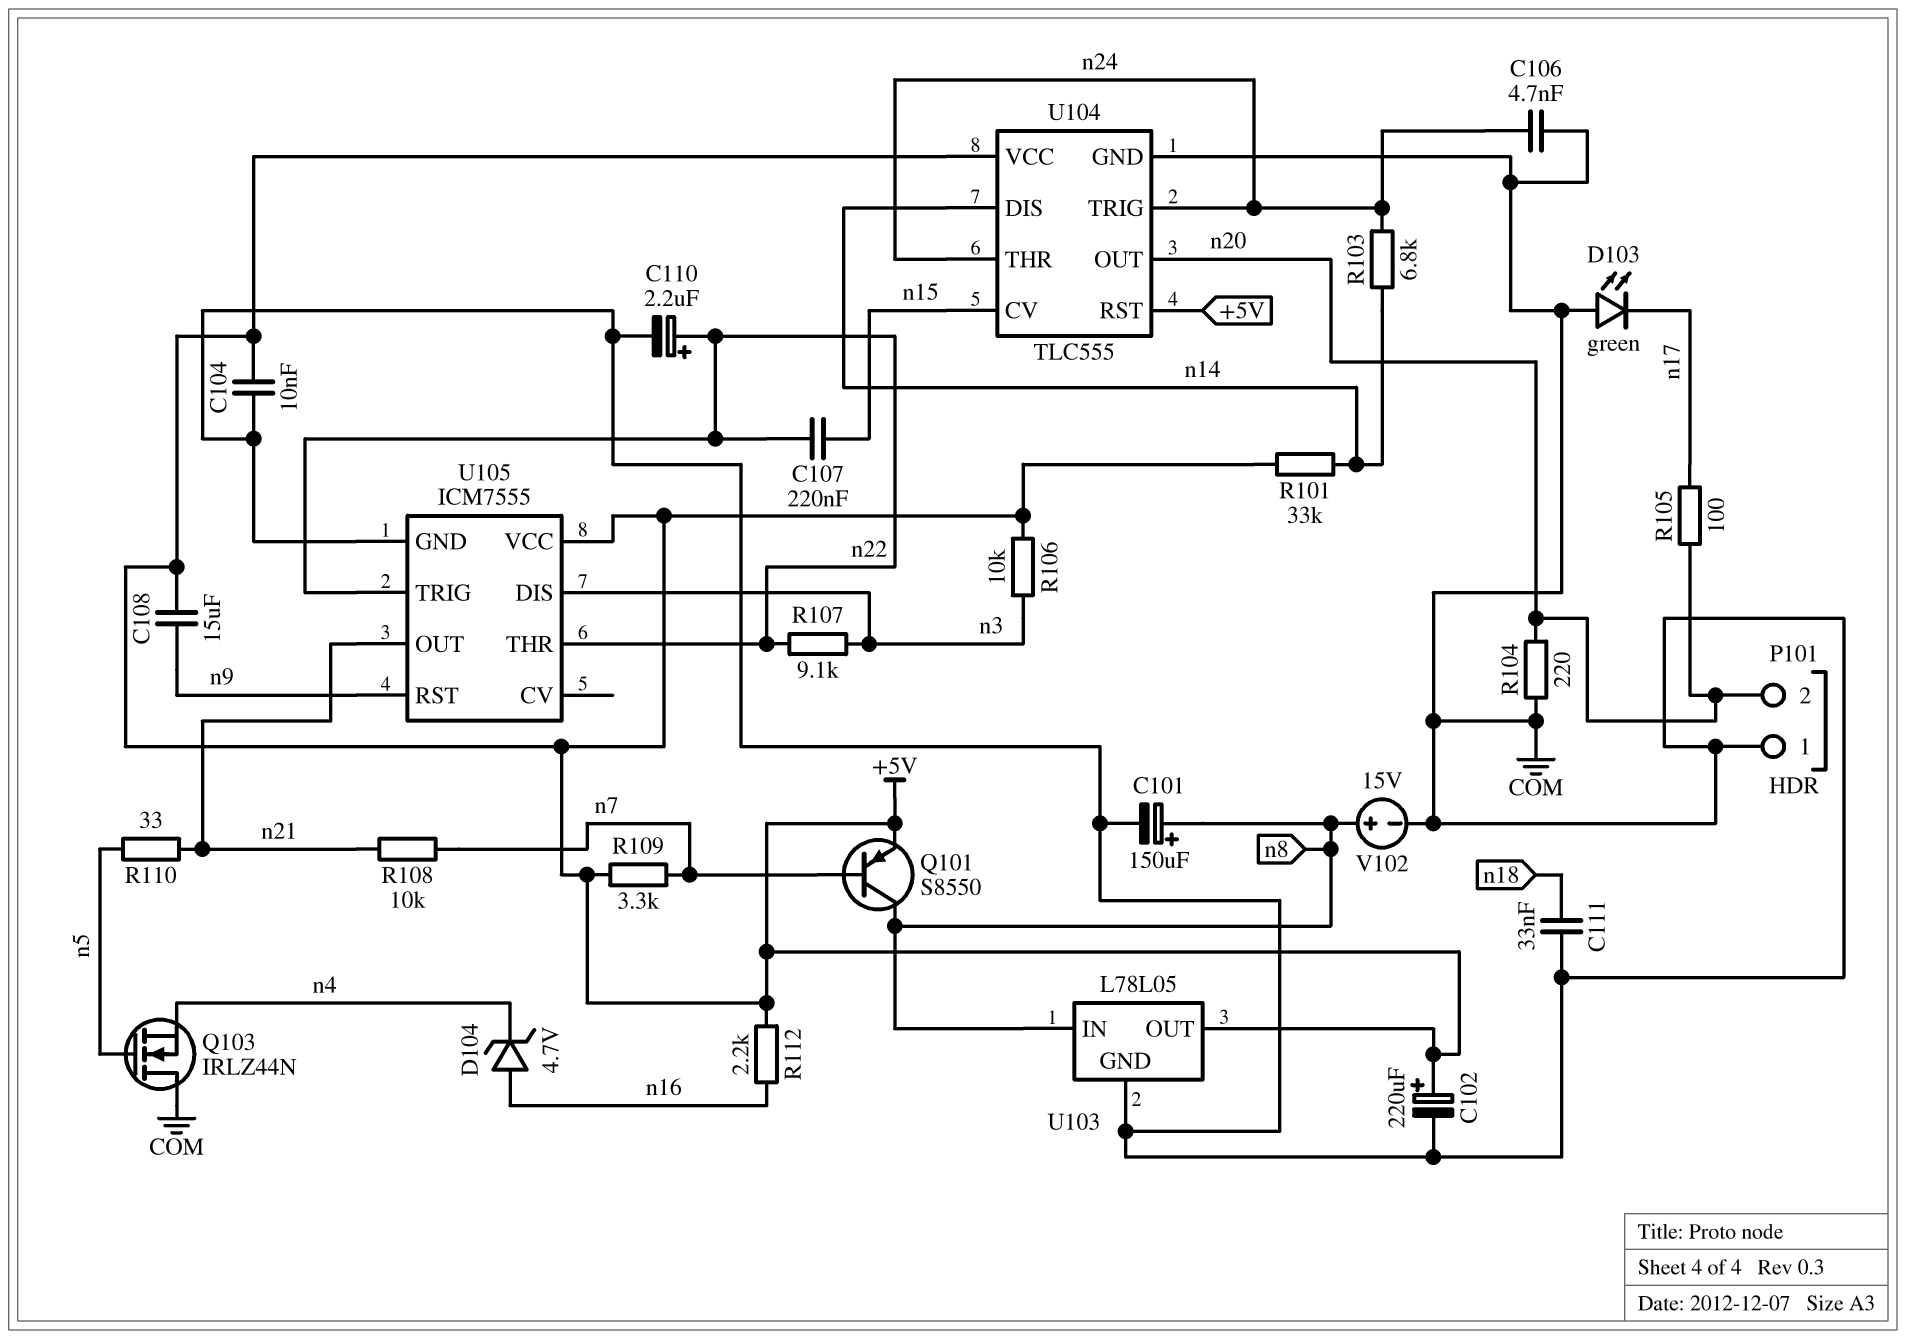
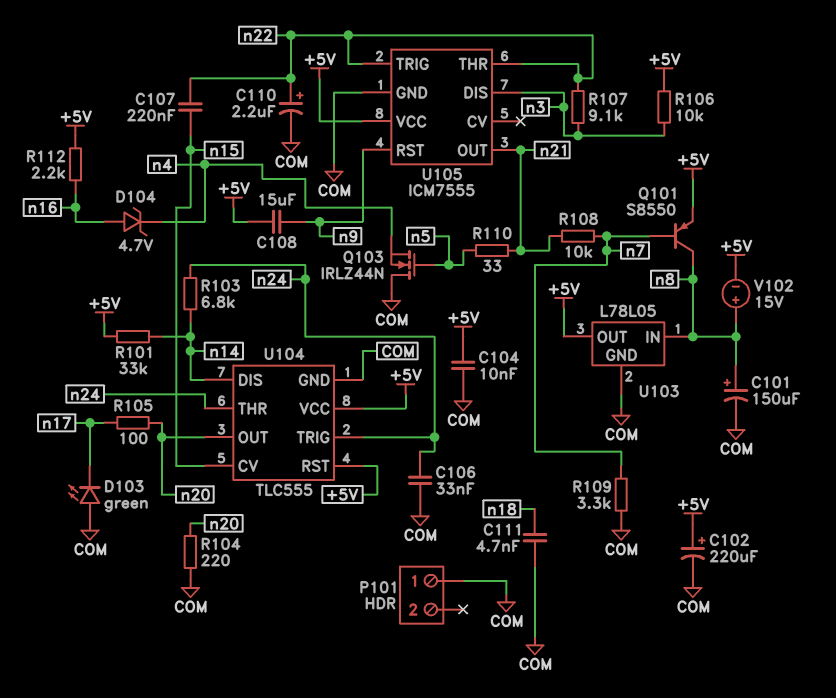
C106: 4.7nF (COM, n24) -> 33nF (COM, n24)
C111: 33nF (COM, n18) -> 4.7nF (COM, n18)
P101 pin 2: n20 -> none
R109: 3.3k (+5V, n7) -> 3.3k (COM, n7)
V102: 15V (plus n8, minus COM) -> 15V (plus n8, minus +5V)

